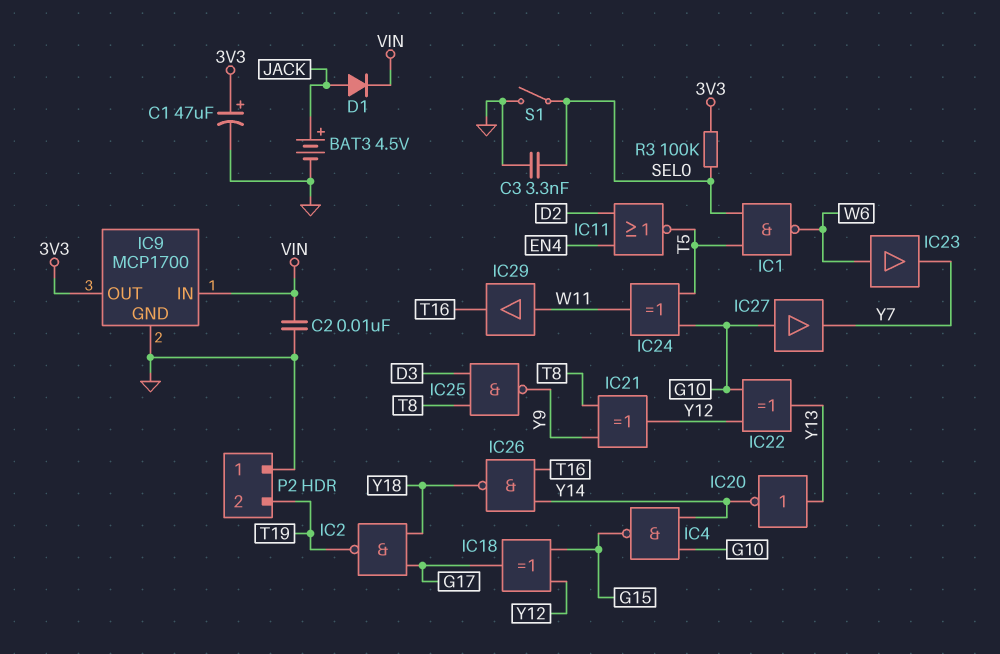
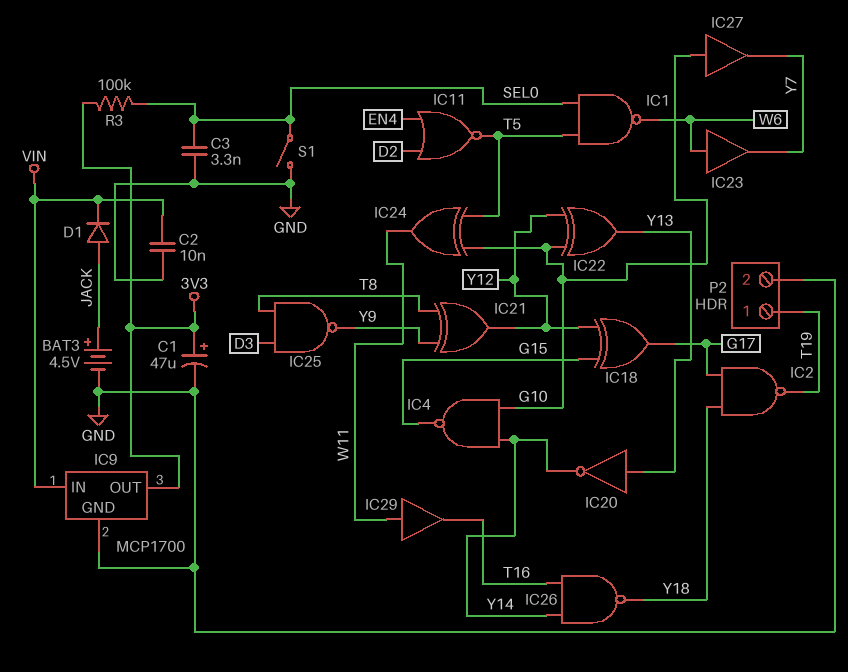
P2 pin 1: GND -> T19
P2 pin 2: T19 -> GND

